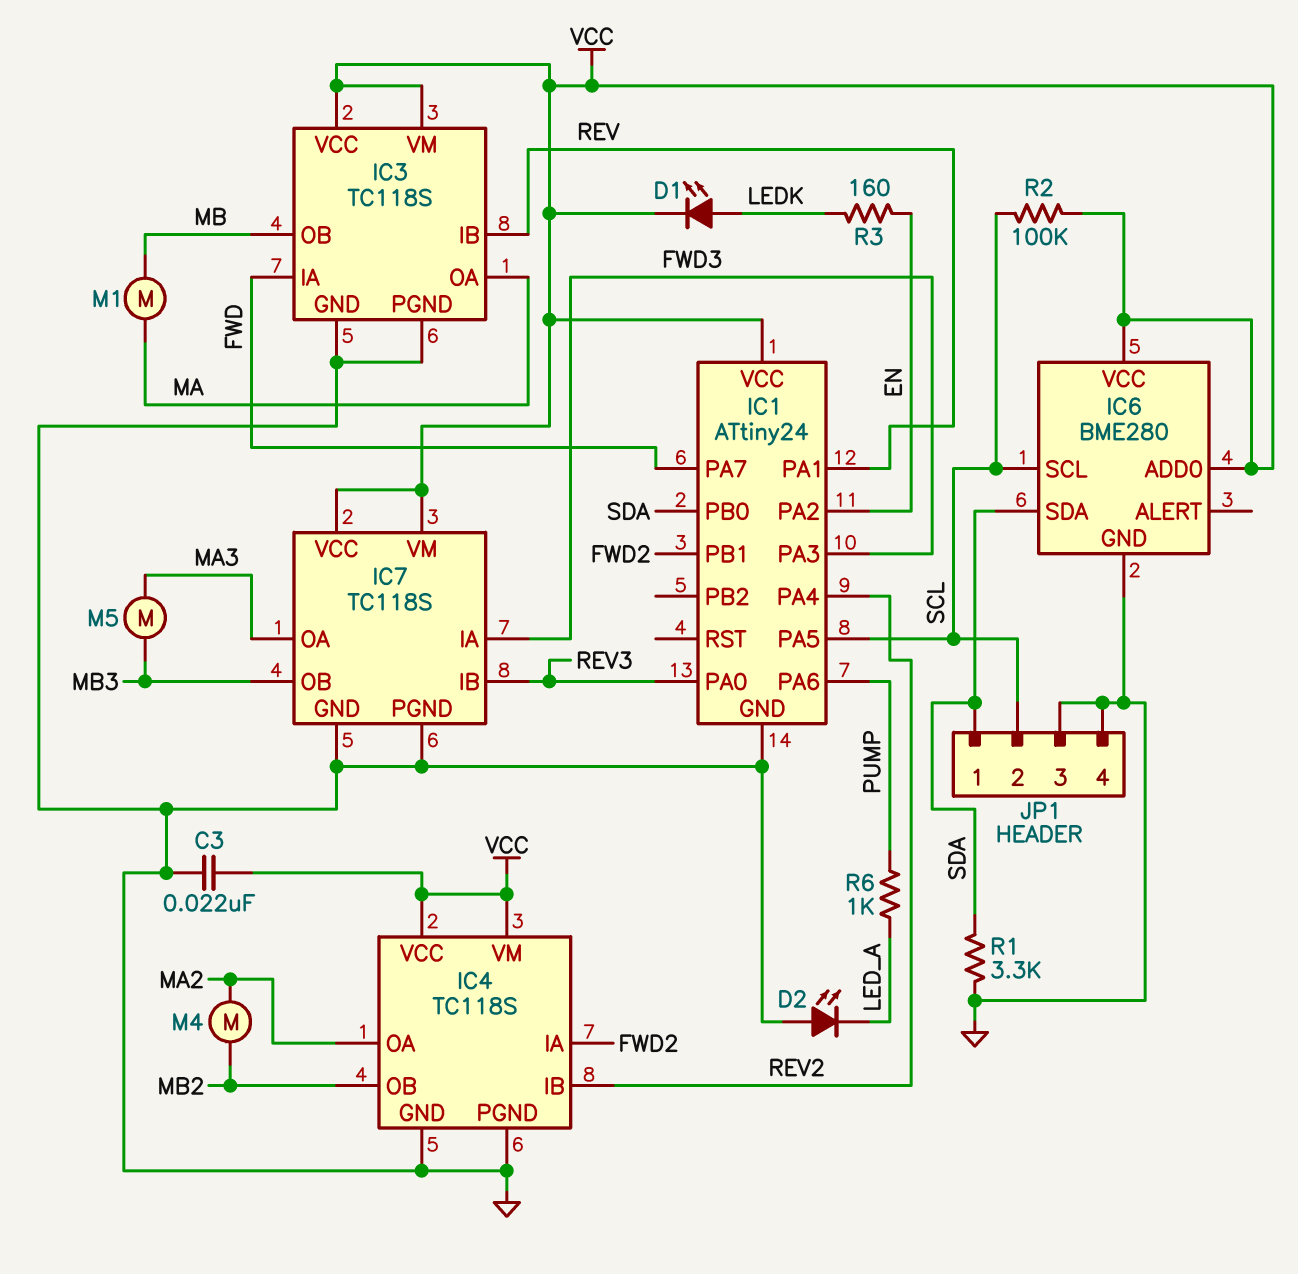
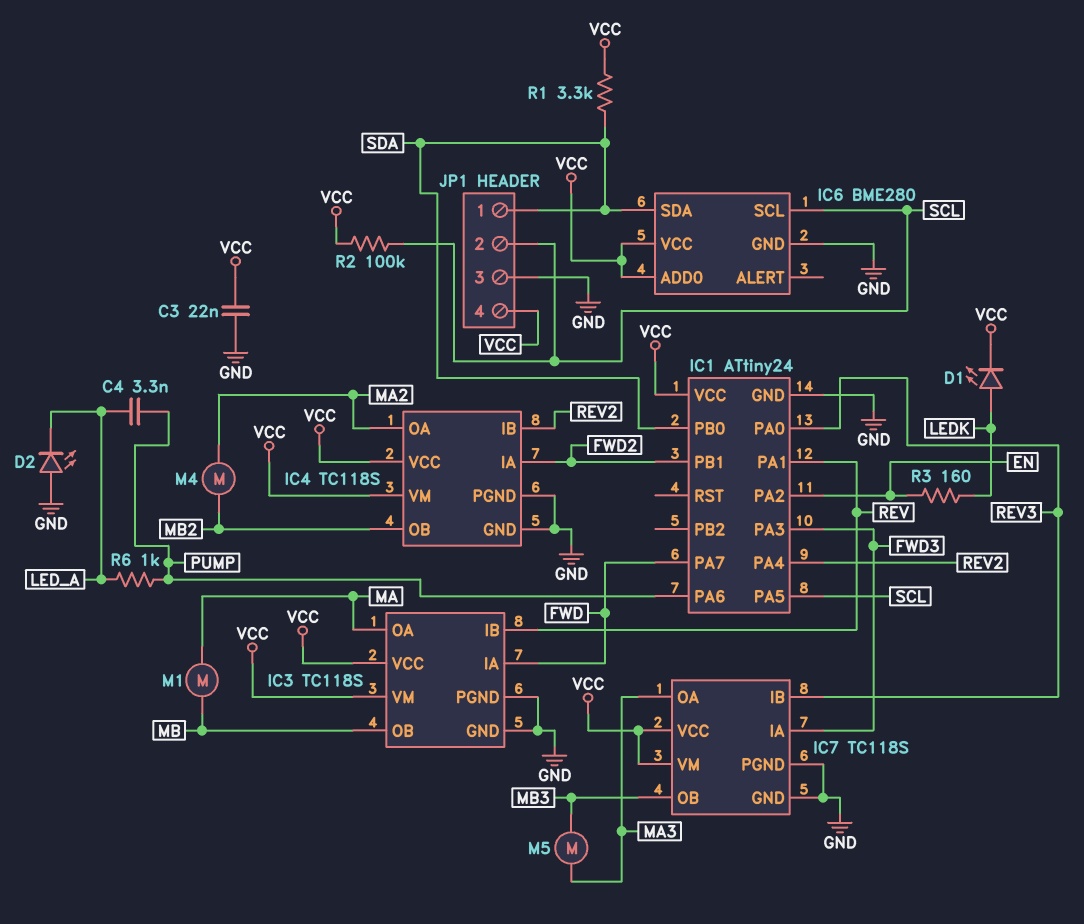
C4: none -> 3.3nF (LED_A, PUMP)
JP1 pin 4: GND -> VCC
R1: 3.3k (GND, SDA) -> 3.3k (SDA, VCC)

